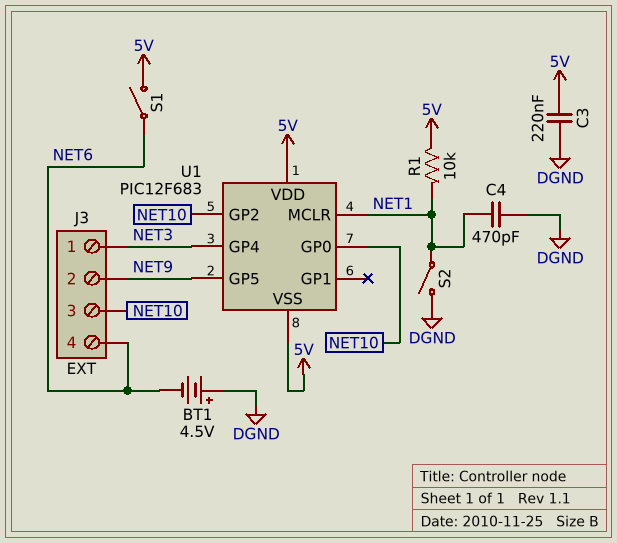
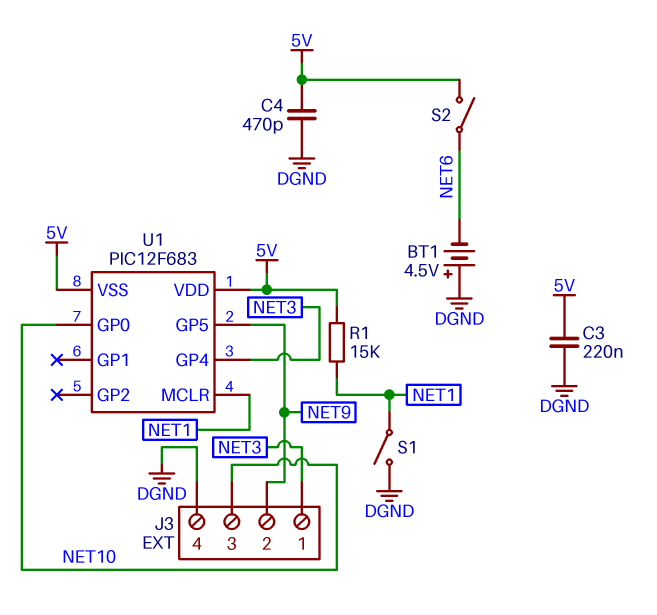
C4: 470pF (DGND, NET1) -> 470pF (5V, DGND)
J3 pin 4: NET6 -> DGND
R1: 10k (5V, NET1) -> 15k (5V, NET1)
S1: switch (5V, NET6) -> switch (DGND, NET1)
S2: switch (DGND, NET1) -> switch (5V, NET6)
U1 pin GP2: NET10 -> none

